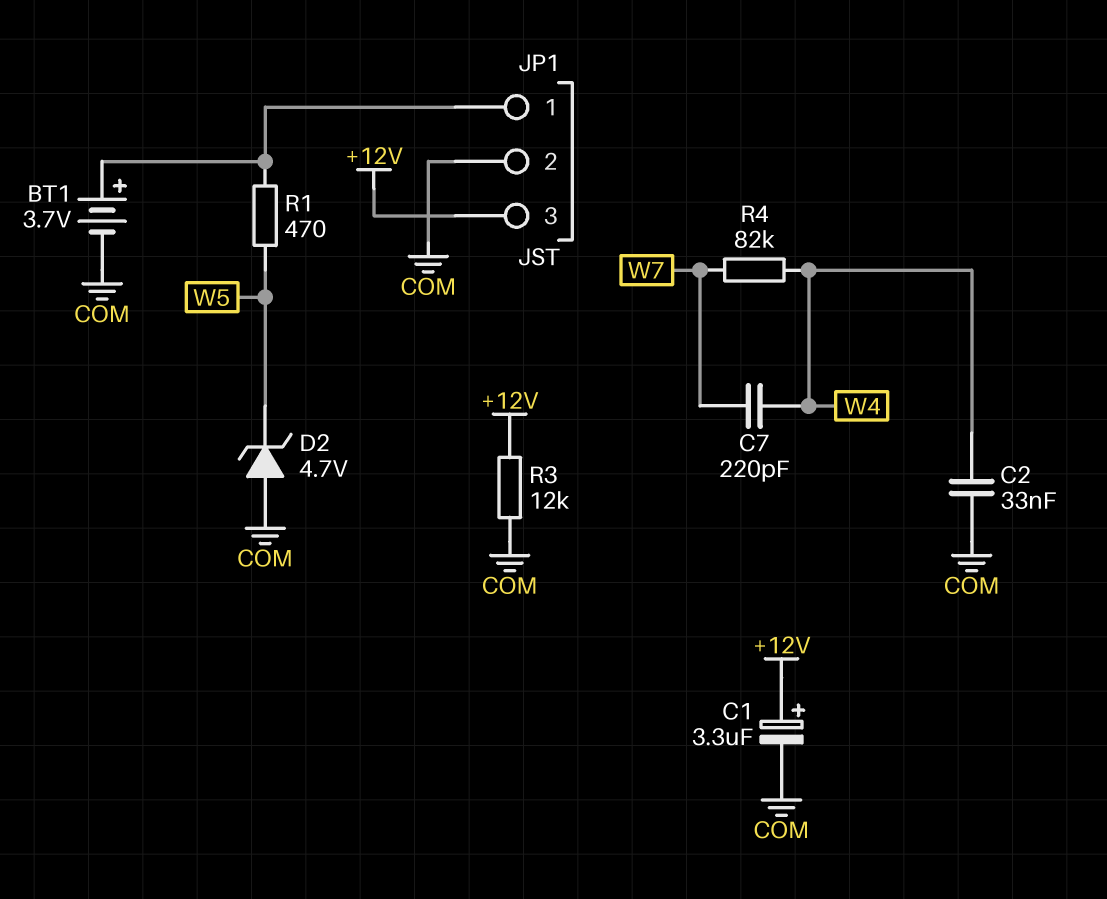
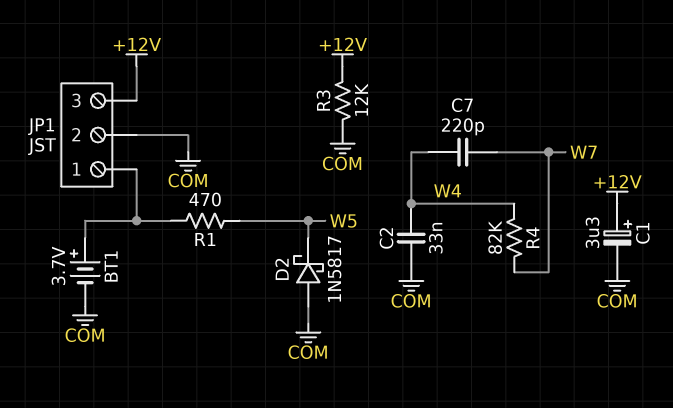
D2: zener 4.7V (A COM, K W5) -> schottky 1N5817 (A COM, K W5)

